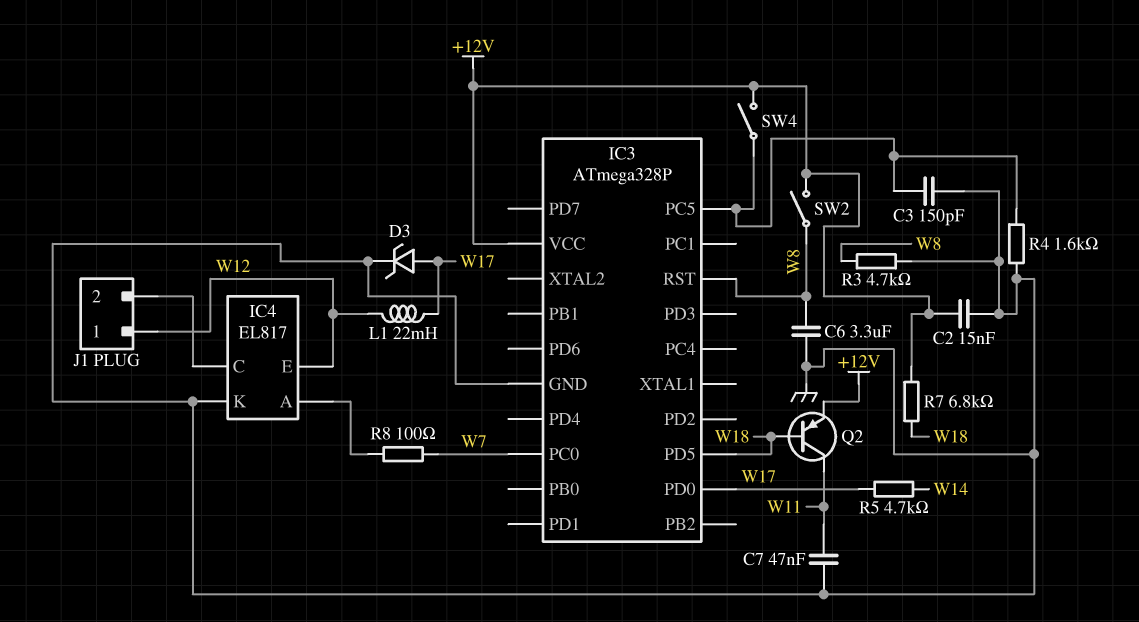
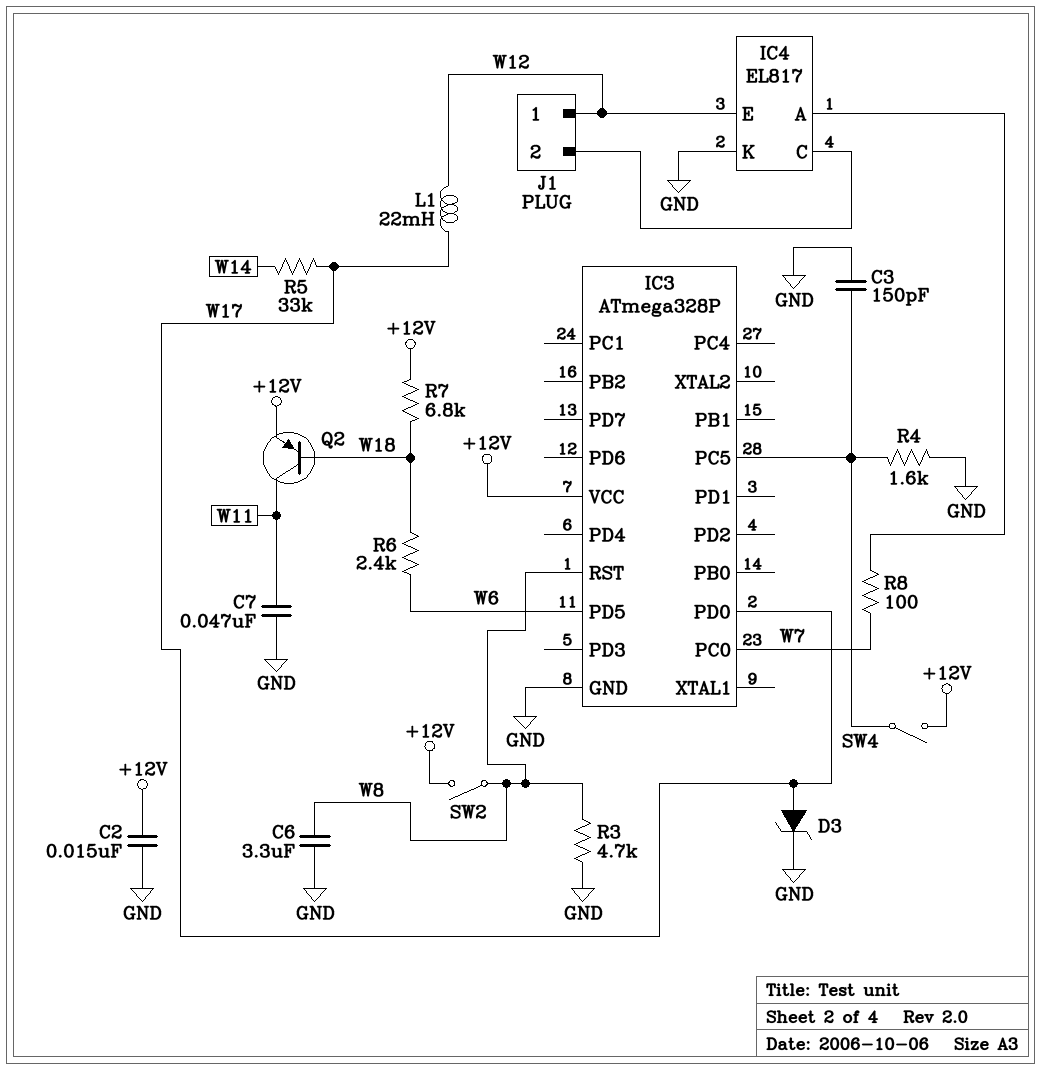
IC3 pin PD5: W18 -> W6
R5: 4.7k (W14, W17) -> 33k (W14, W17)
R6: none -> 2.4k (W6, W18)

